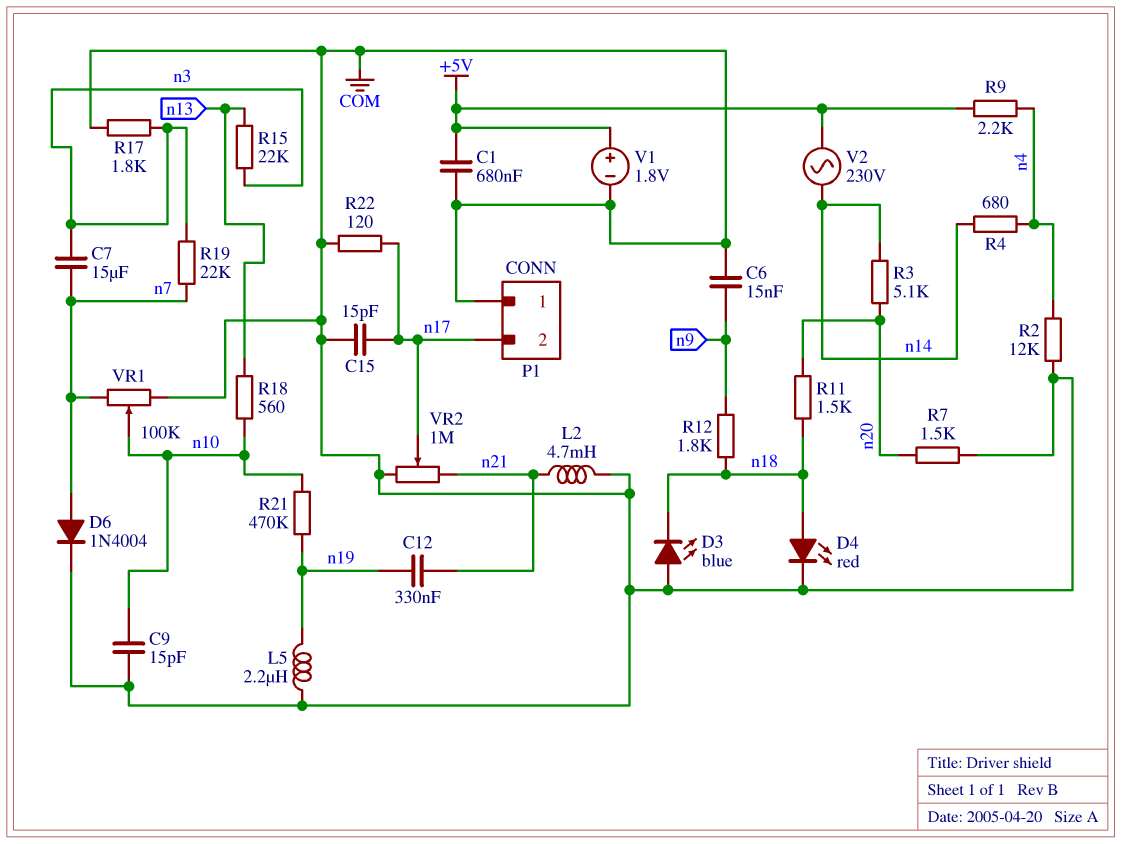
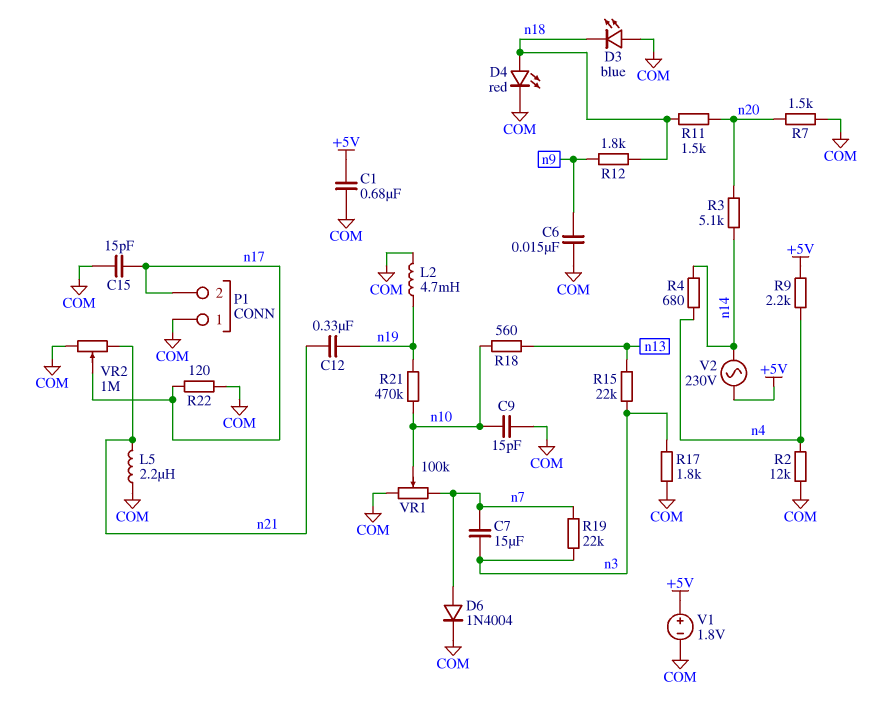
L2: 4.7mH (COM, n21) -> 4.7mH (COM, n19)
L5: 2.2uH (COM, n19) -> 2.2uH (COM, n21)

